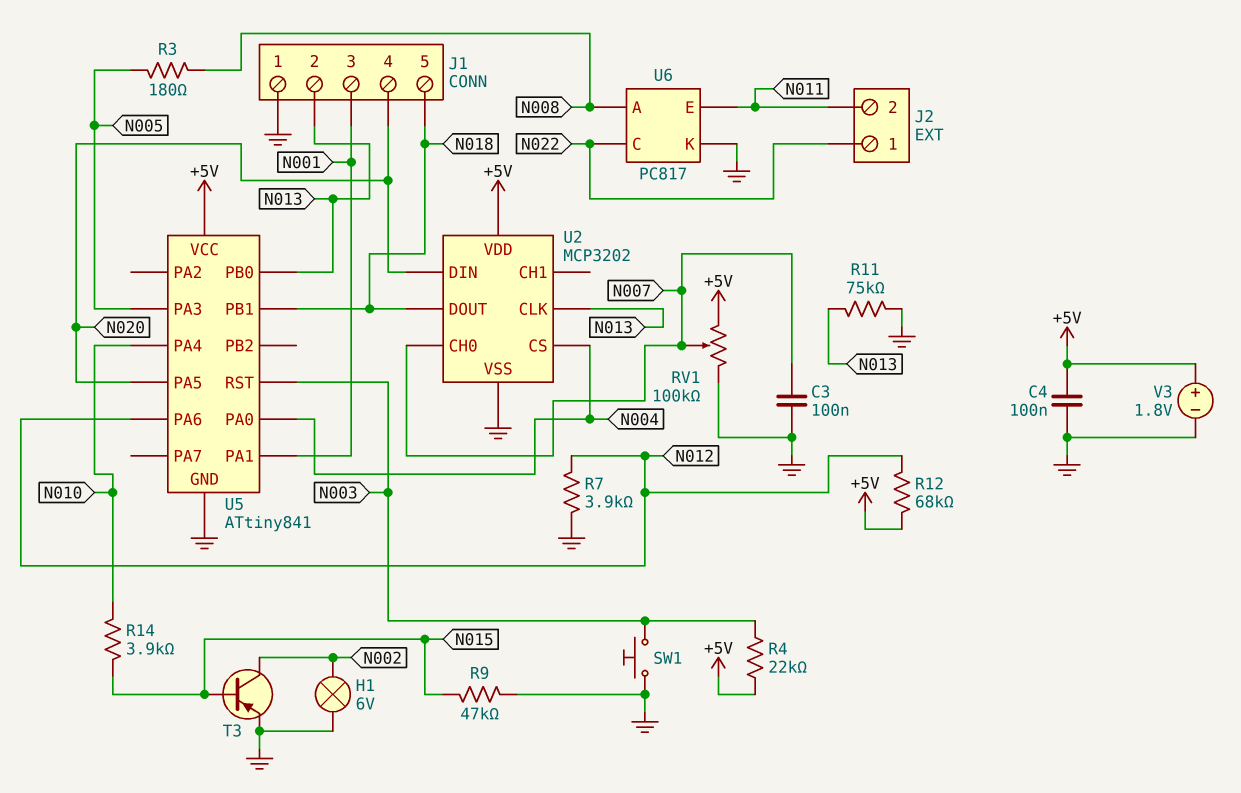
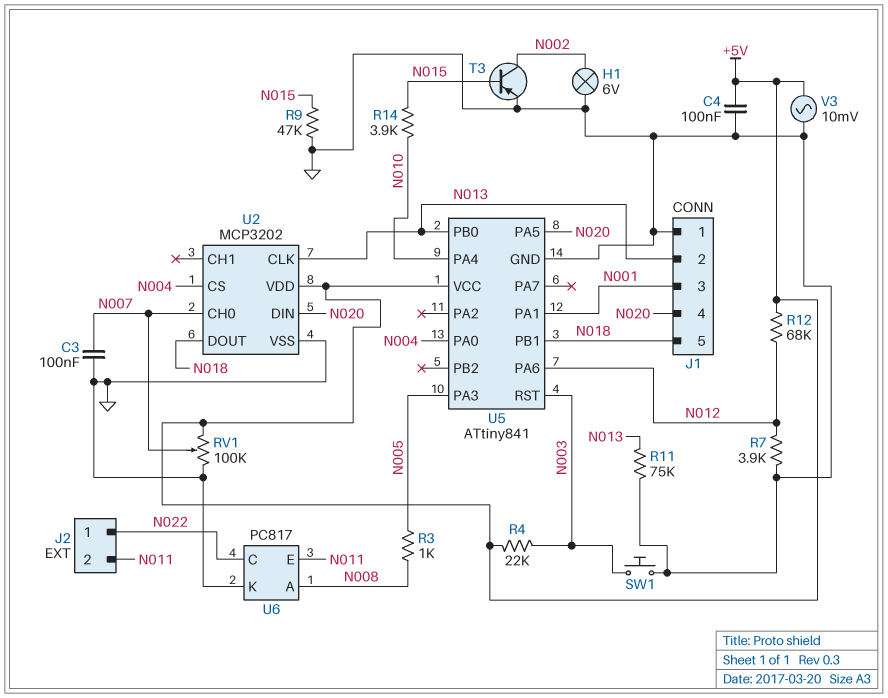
R3: 180 (N005, N008) -> 1k (N005, N008)
V3: 1.8V (plus +5V, minus GND) -> AC 10mV (+5V, GND)

